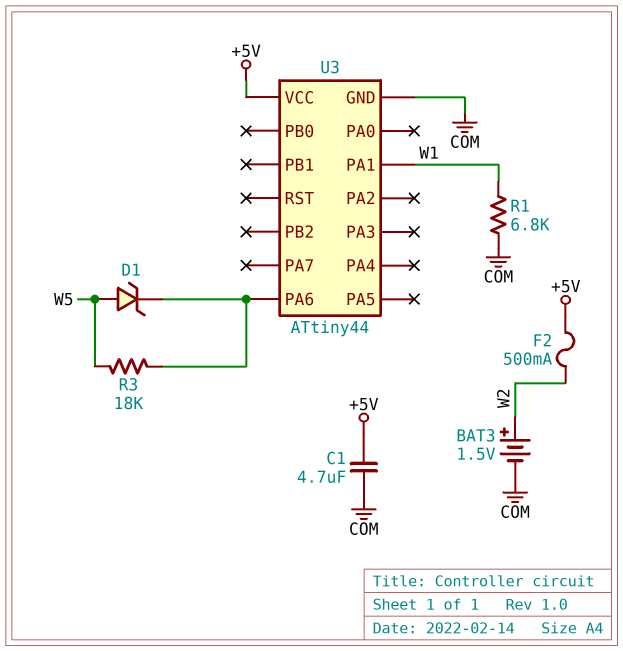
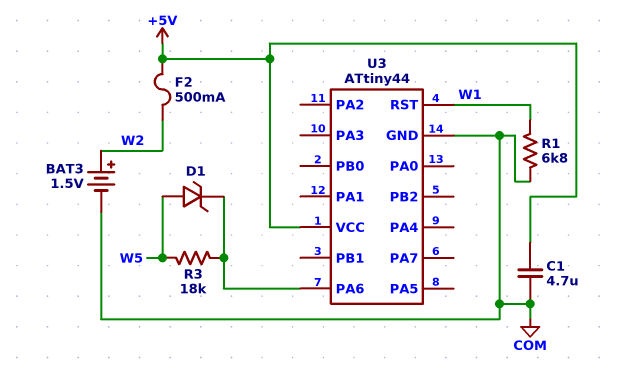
U3 pin PA1: W1 -> none
U3 pin RST: none -> W1

